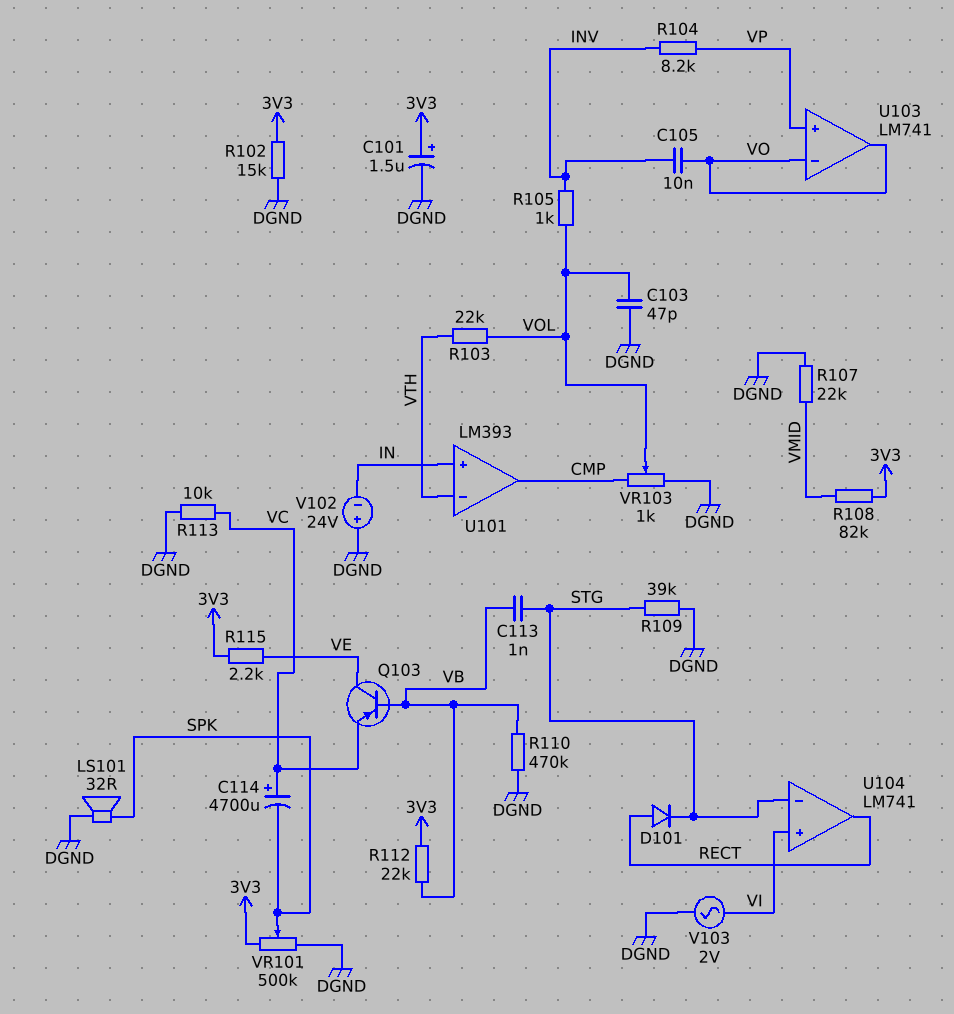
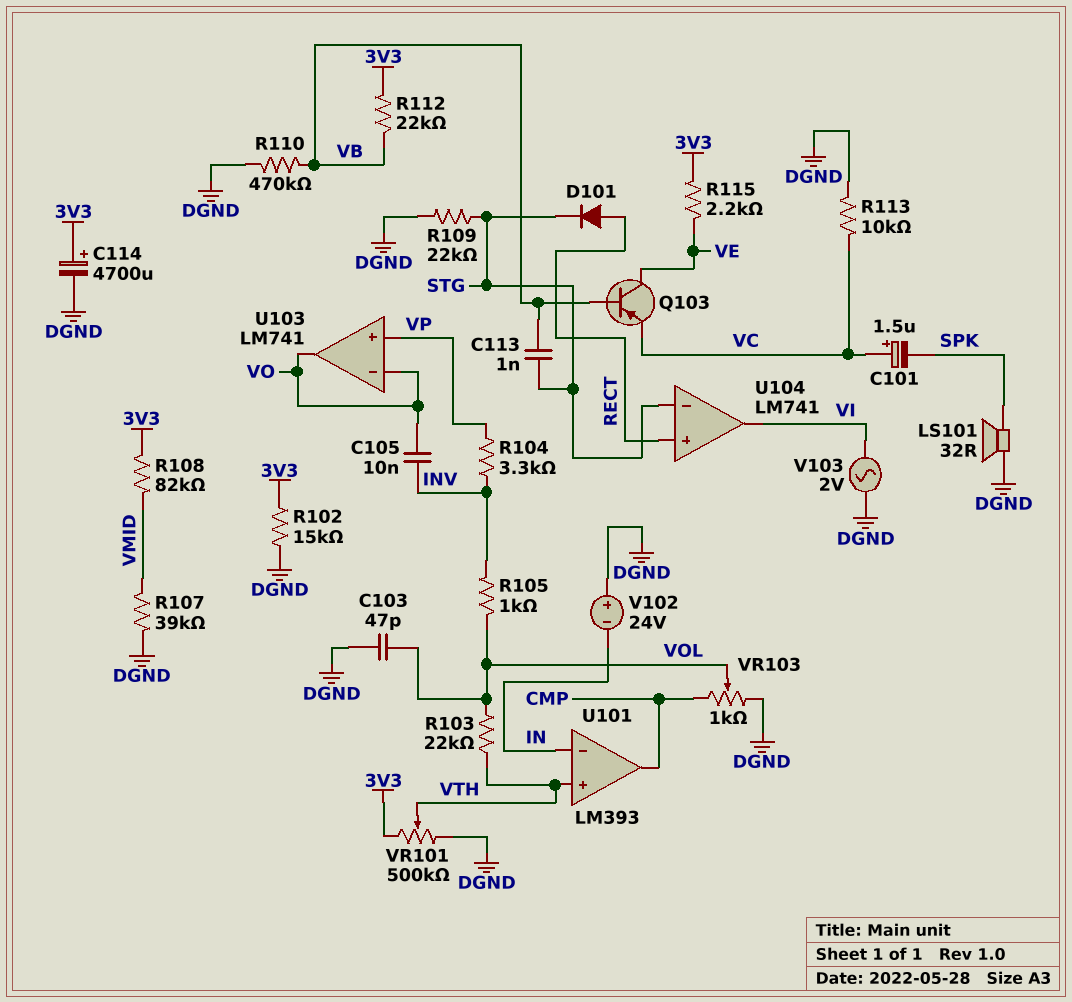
C101: 1.5uF (plus 3V3, minus DGND) -> 1.5uF (plus VC, minus SPK)
C114: 4700uF (plus VC, minus SPK) -> 4700uF (plus 3V3, minus DGND)
R104: 8.2k (INV, VP) -> 3.3k (INV, VP)
R107: 22k (DGND, VMID) -> 39k (DGND, VMID)
R109: 39k (DGND, STG) -> 22k (DGND, STG)
U101 pin in+: IN -> VTH
U101 pin in-: VTH -> IN
U104 pin in+: VI -> RECT
U104 pin out: RECT -> VI
VR101: 500k (3V3, DGND, wiper SPK) -> 500k (3V3, DGND, wiper VTH)

